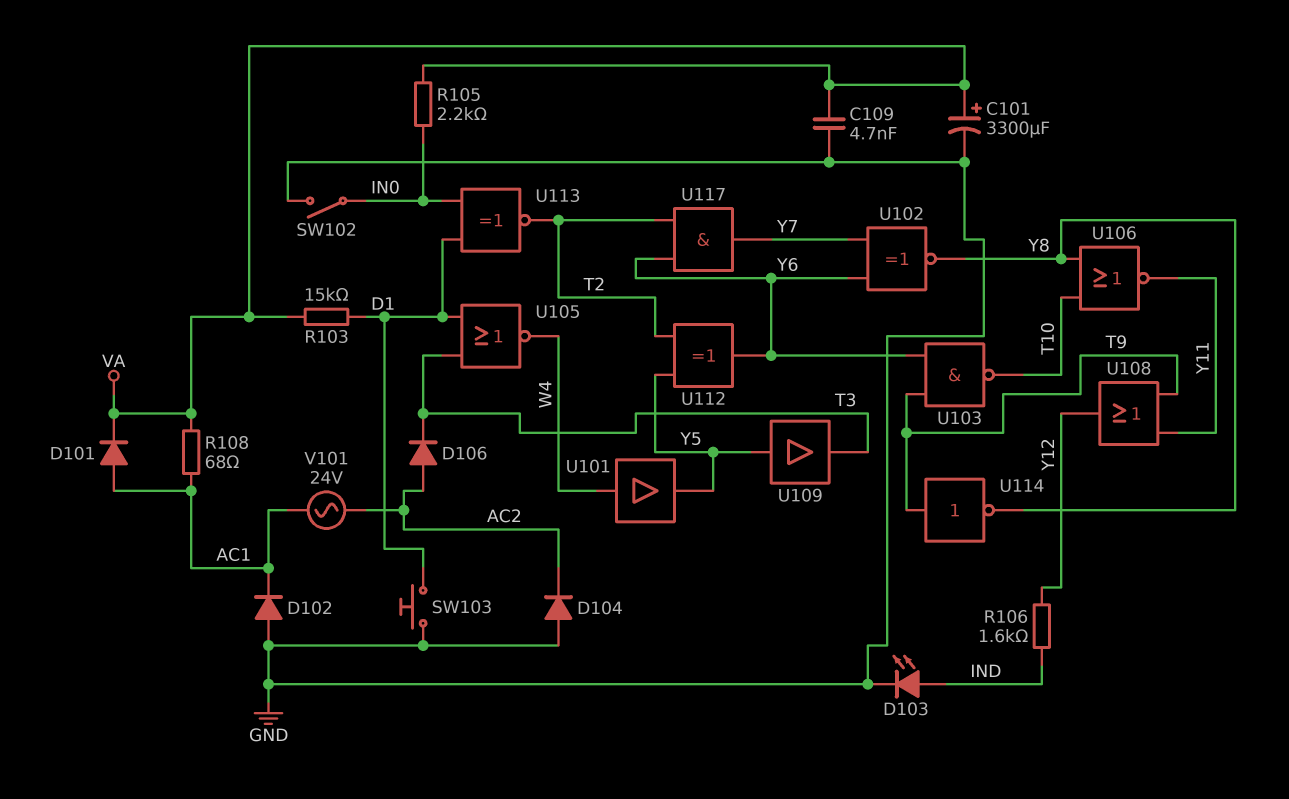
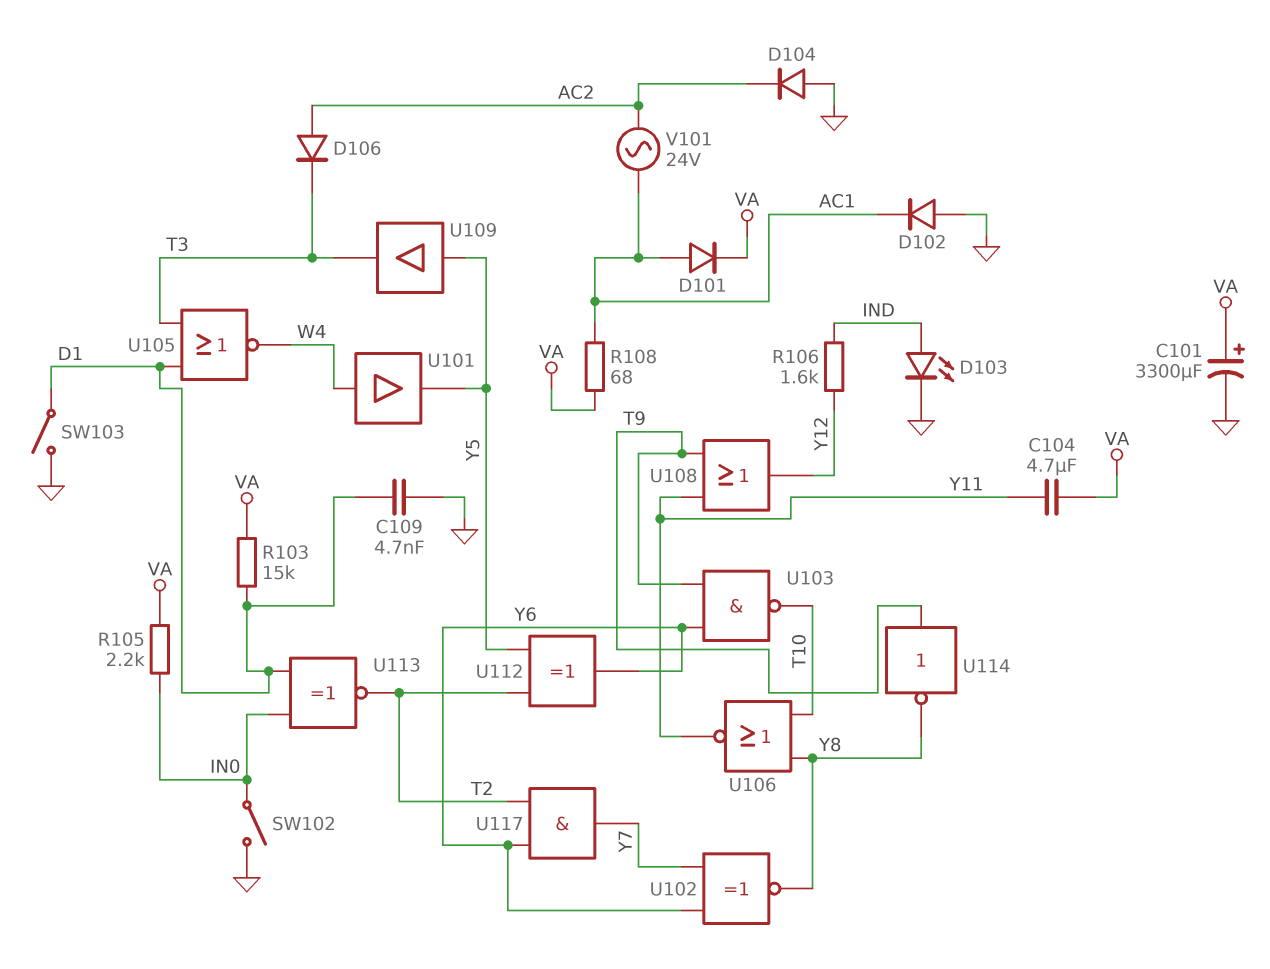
C104: none -> 4.7uF (VA, Y11)
C109: 4.7nF (GND, VA) -> 4.7nF (D1, GND)
SW103: button (D1, GND) -> switch (D1, GND)

